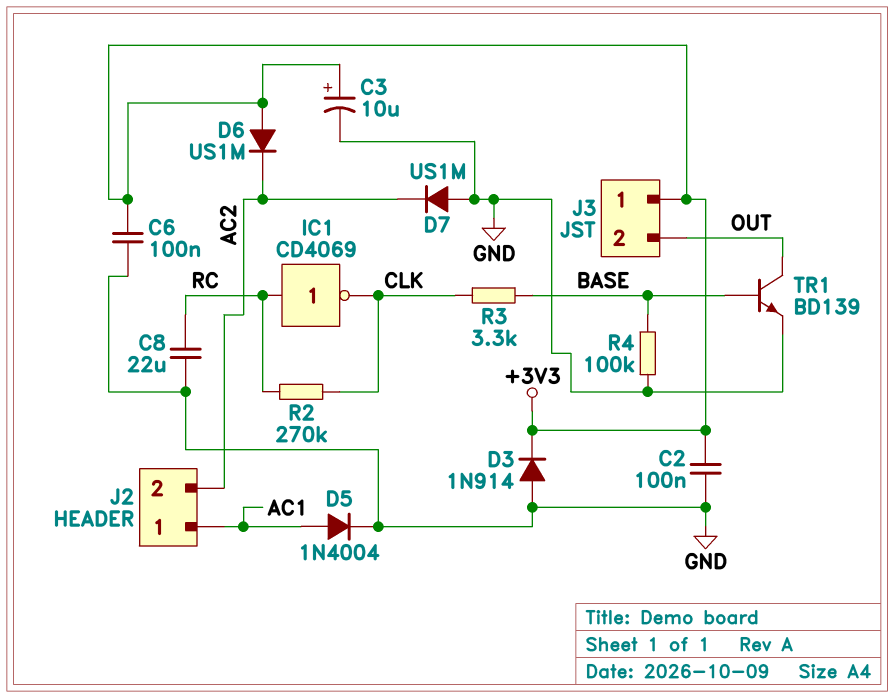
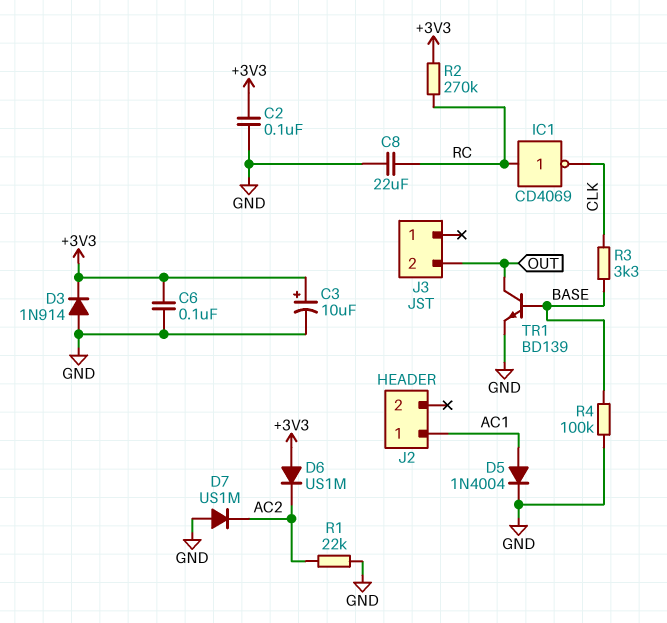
J2 pin 2: AC2 -> none
J3 pin 1: +3V3 -> none
R1: none -> 22k (AC2, GND)
R2: 270k (CLK, RC) -> 270k (+3V3, RC)

